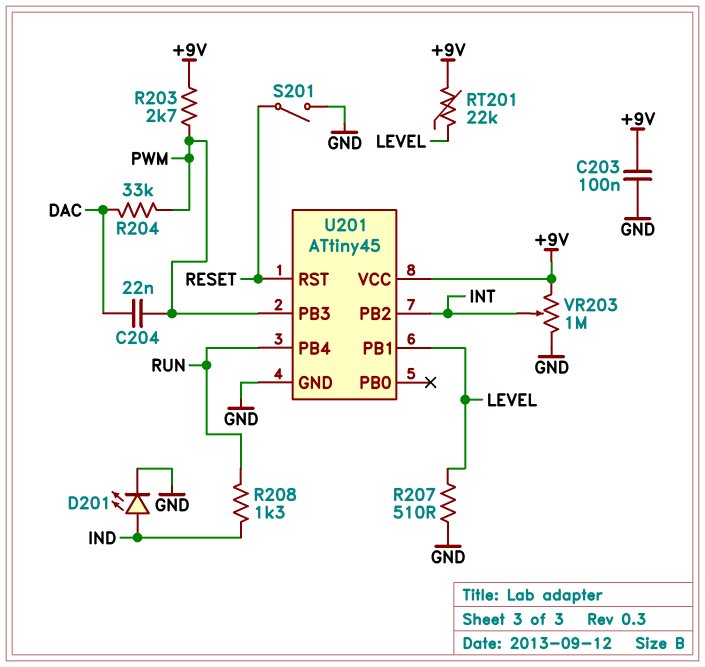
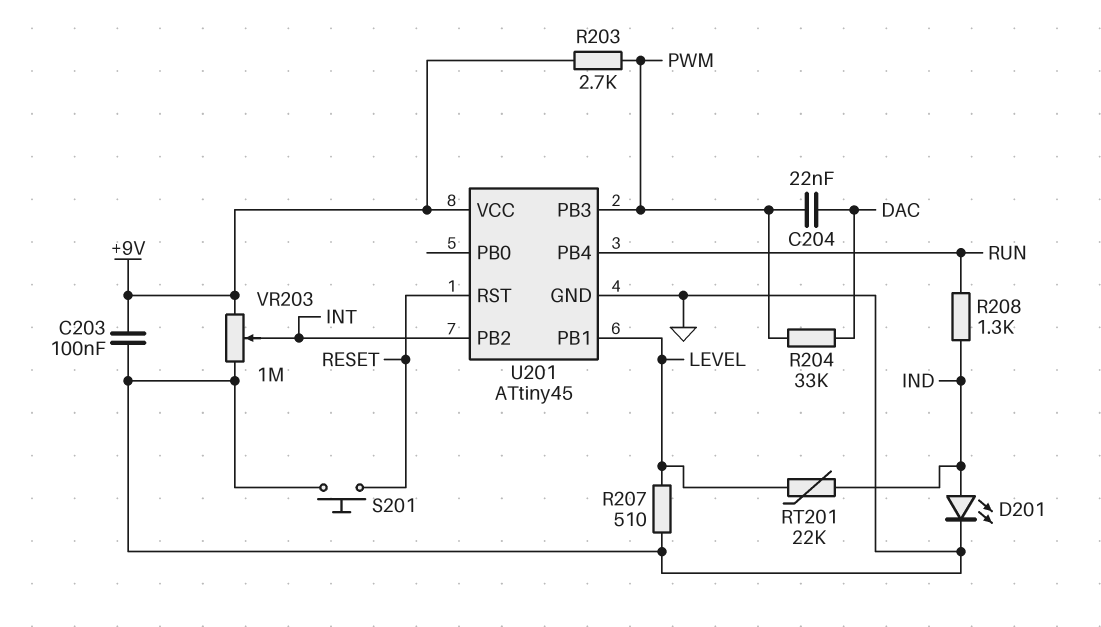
RT201: 22k (+9V, LEVEL) -> 22k (IND, LEVEL)
S201: switch (GND, RESET) -> button (GND, RESET)

